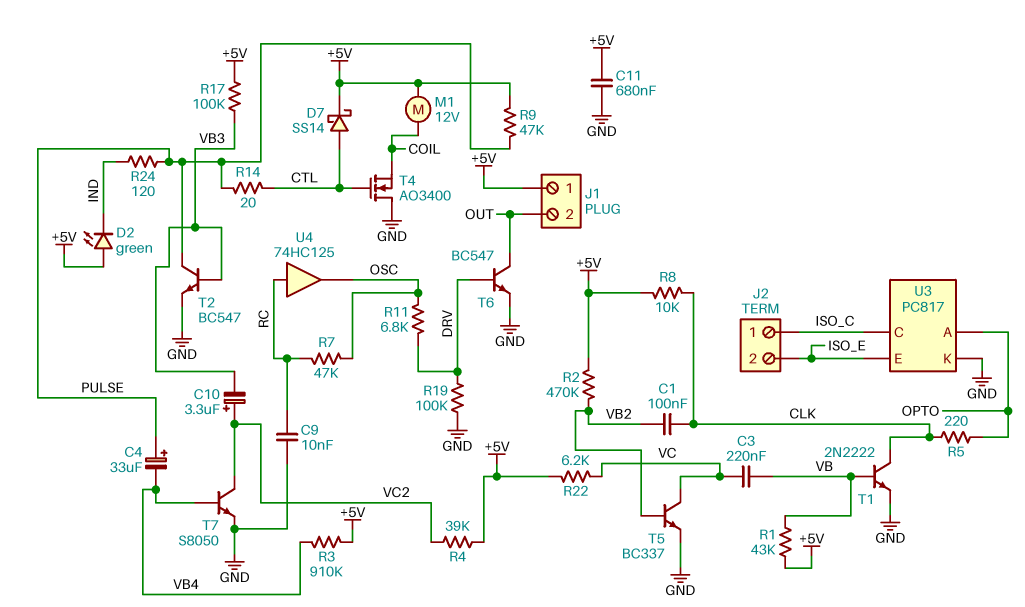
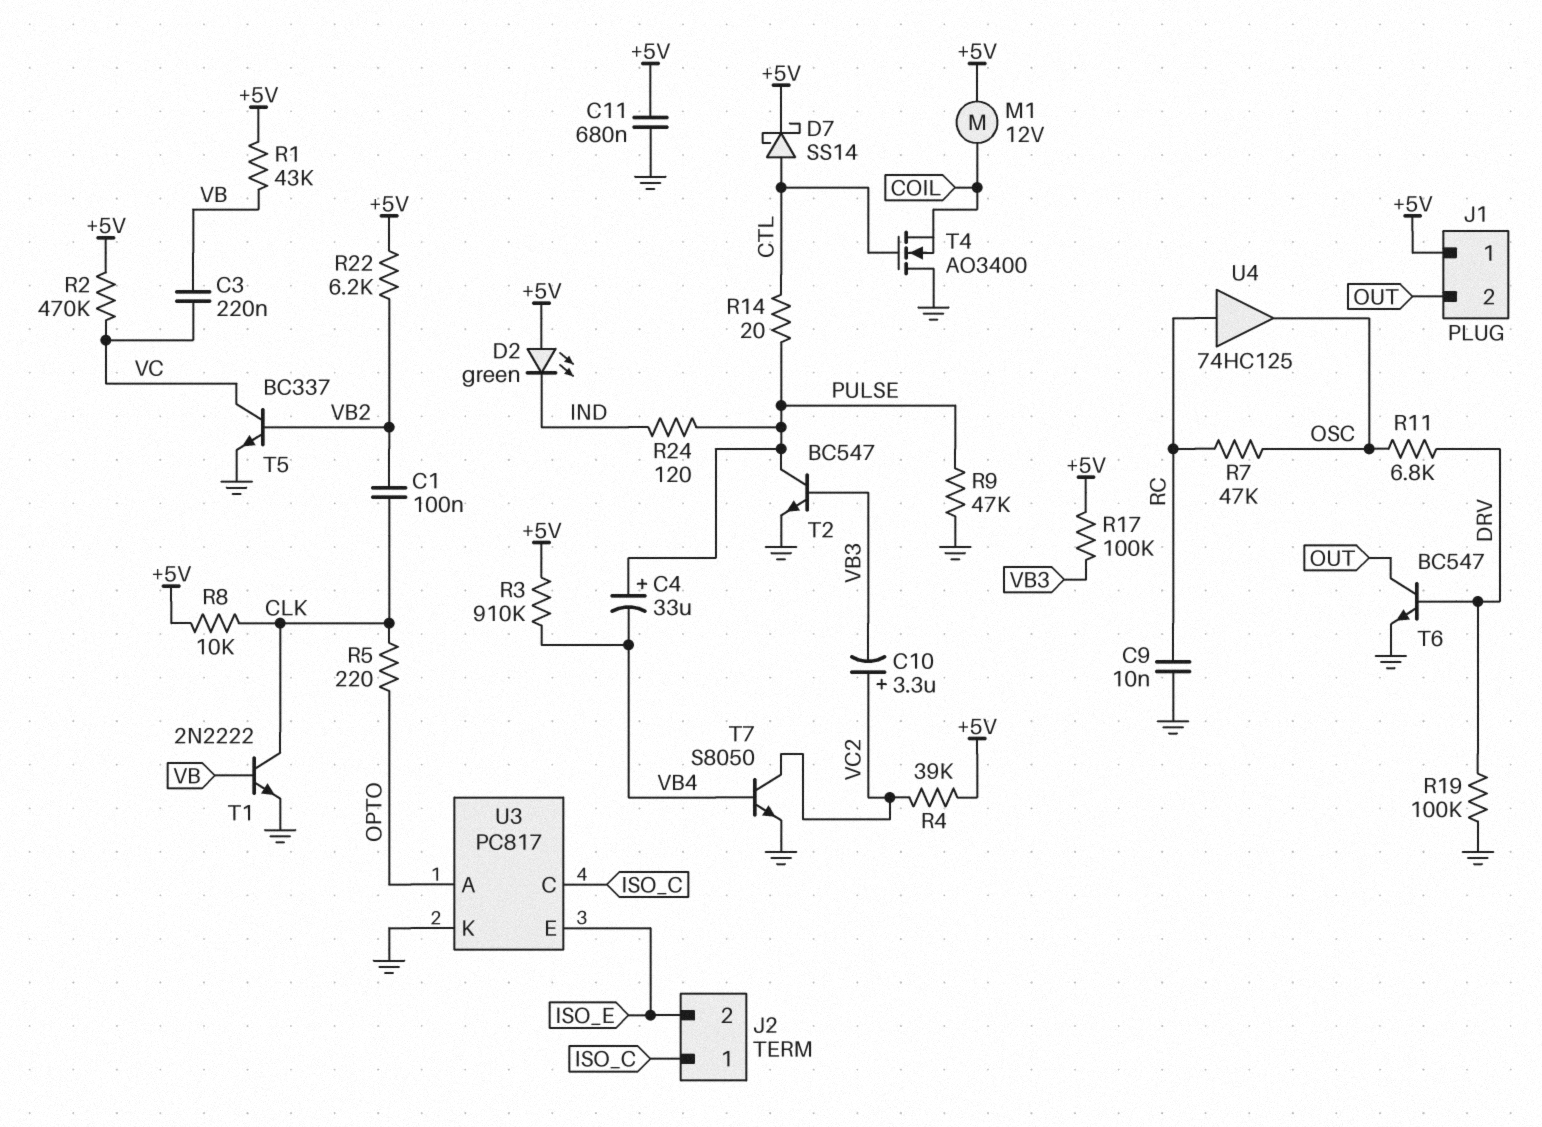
R2: 470k (+5V, VB2) -> 470k (+5V, VC)
R9: 47k (+5V, PULSE) -> 47k (GND, PULSE)
R22: 6.2k (+5V, VC) -> 6.2k (+5V, VB2)

